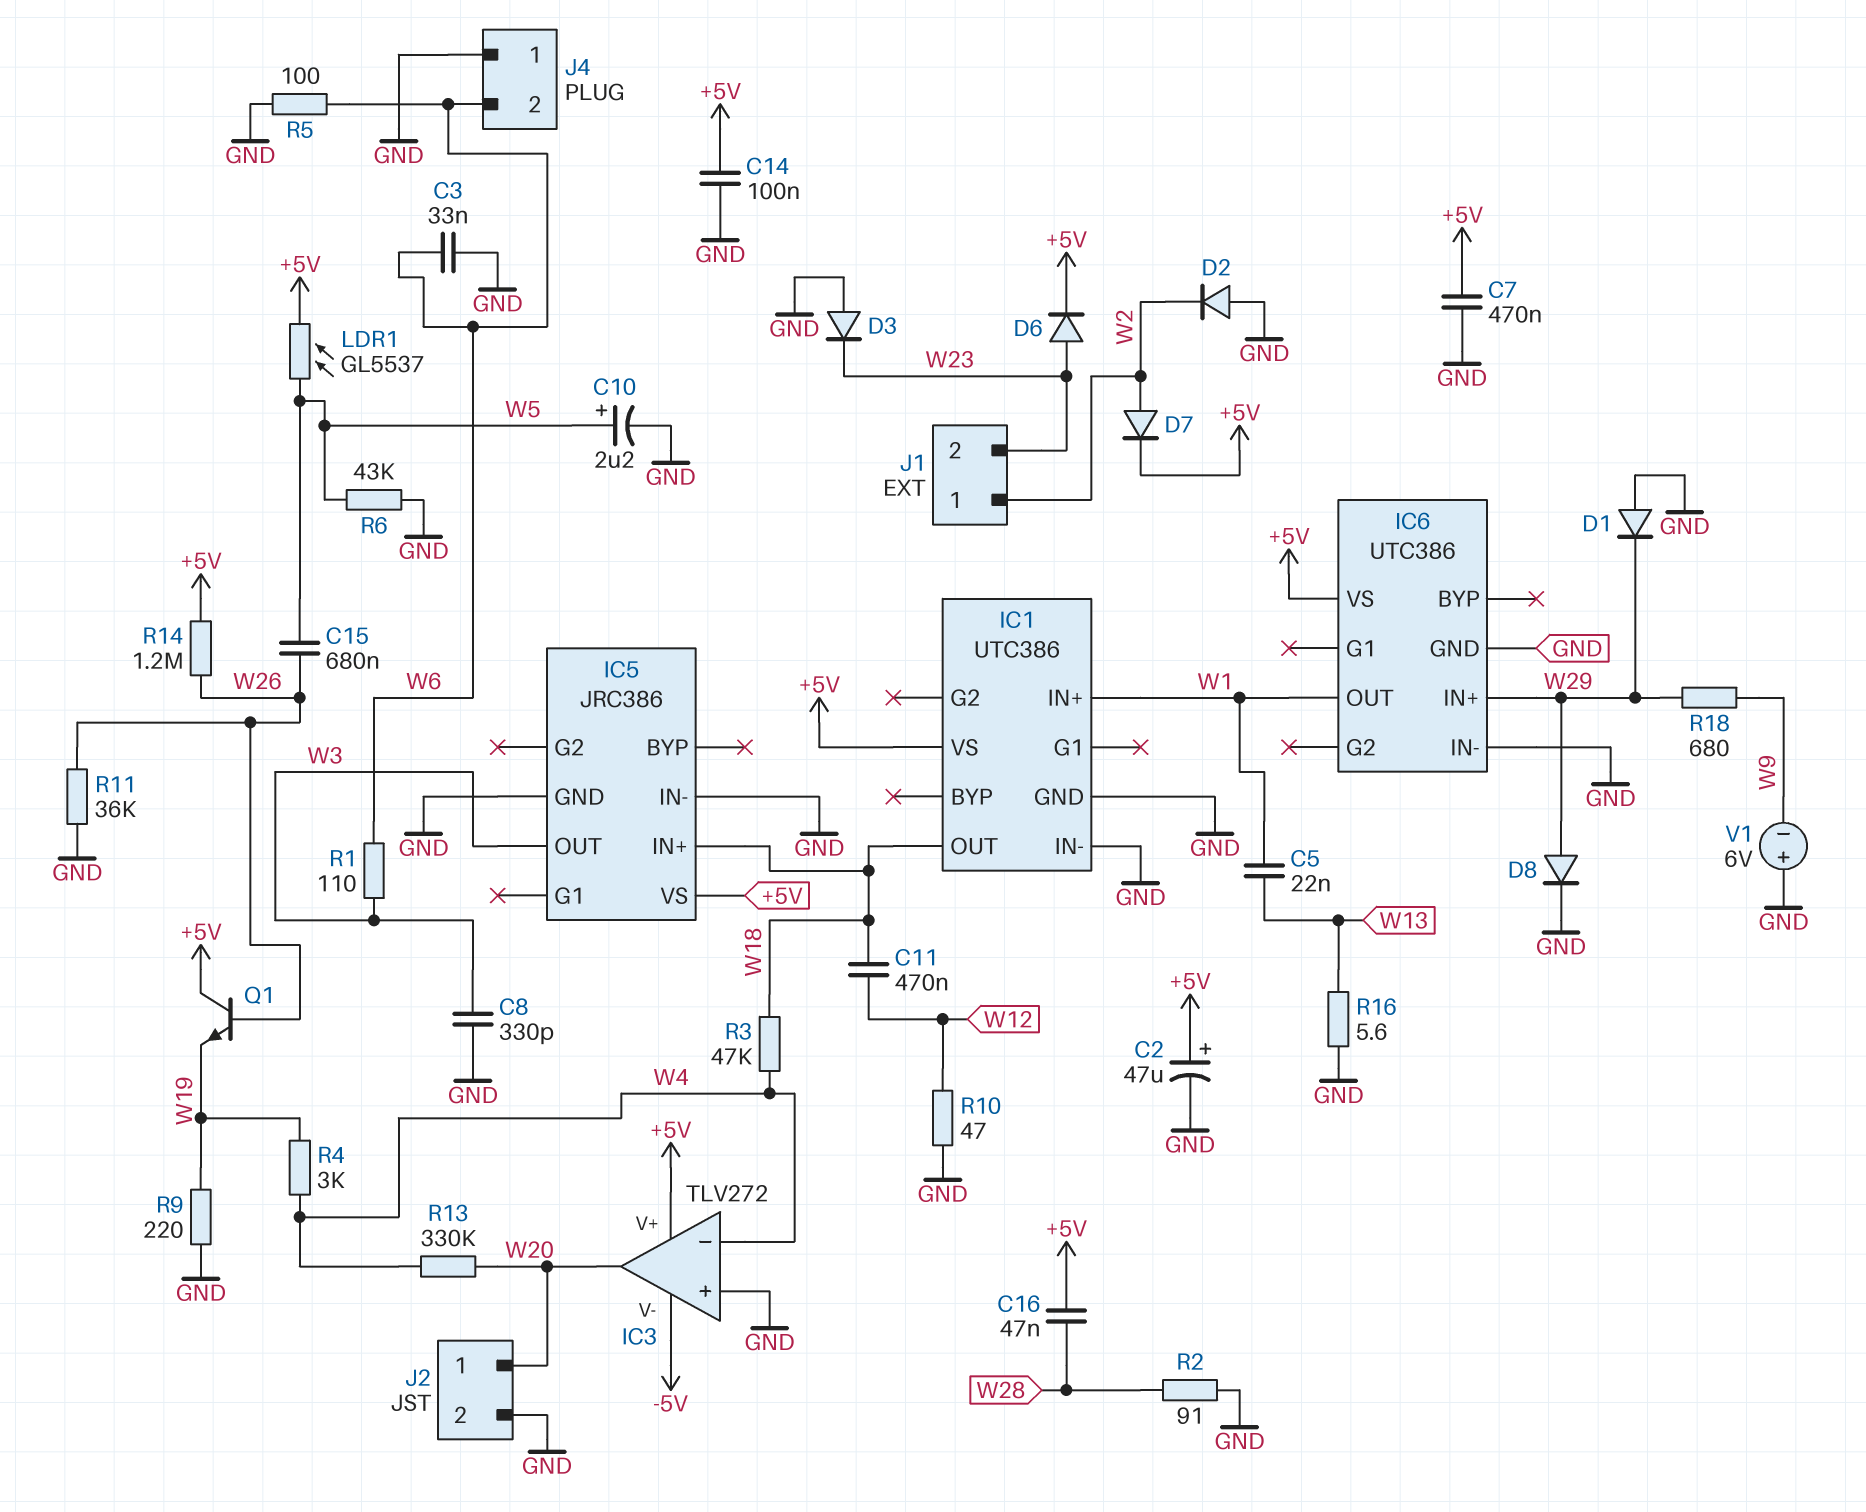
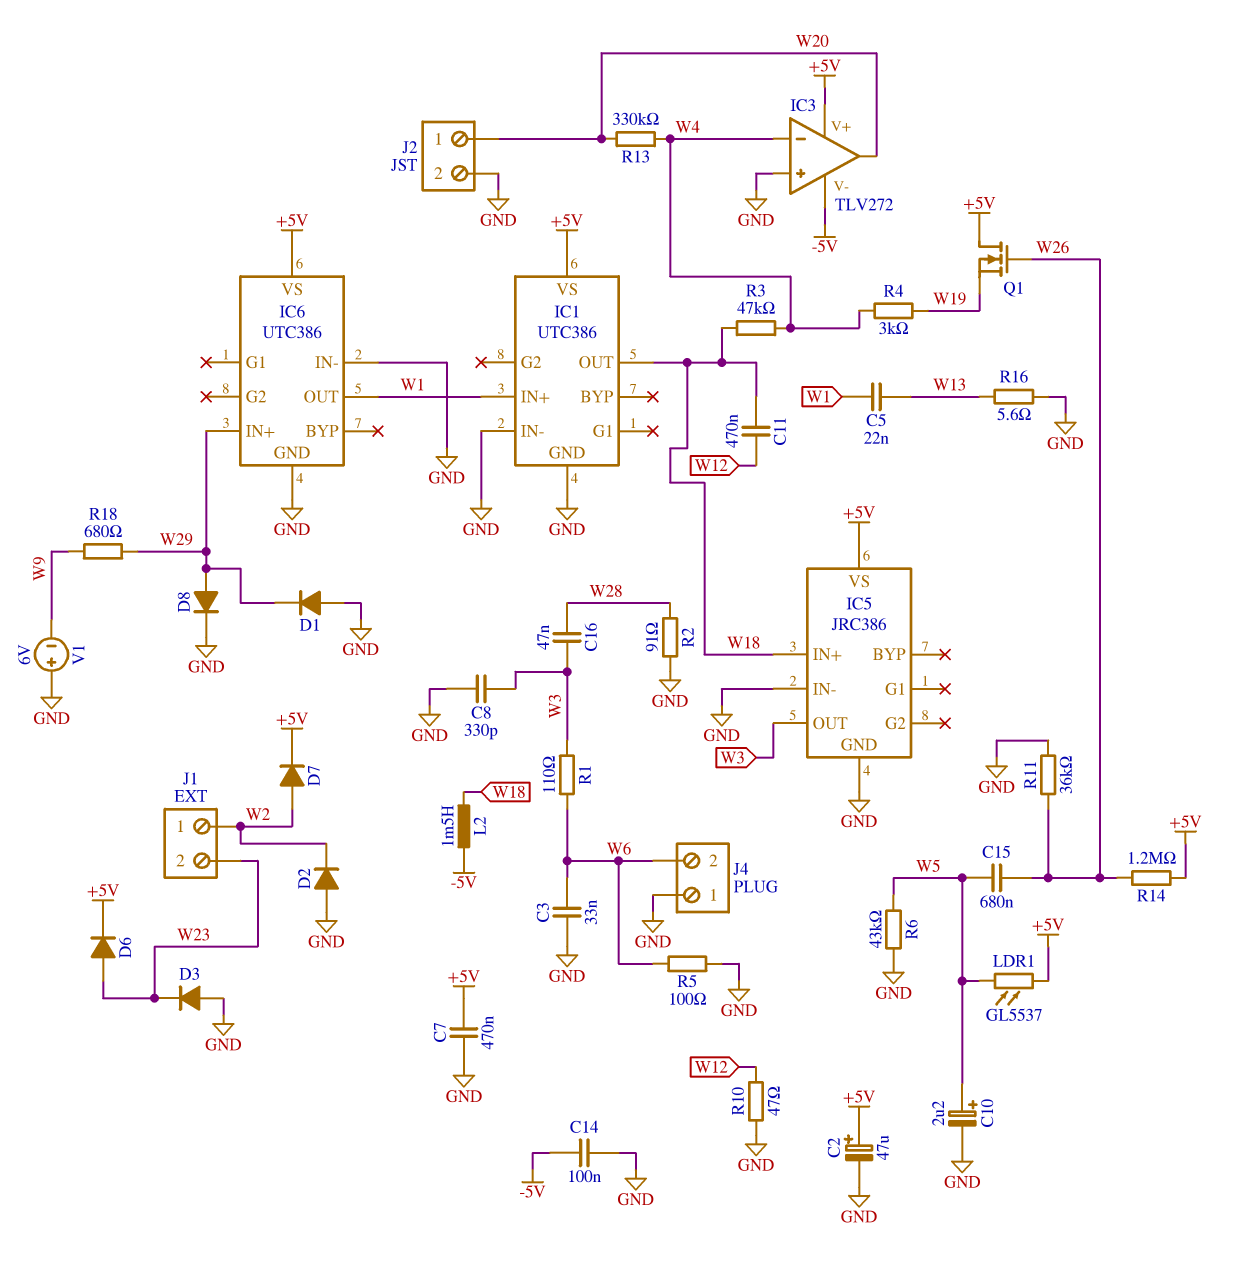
C14: 100nF (+5V, GND) -> 100nF (-5V, GND)
C16: 47nF (+5V, W28) -> 47nF (W3, W28)
L2: none -> 1.5mH (-5V, W18)
Q1: NPN (B W26, C +5V, E W19) -> NMOS (G W26, D +5V, S W19)
R9: 220 (GND, W19) -> none

